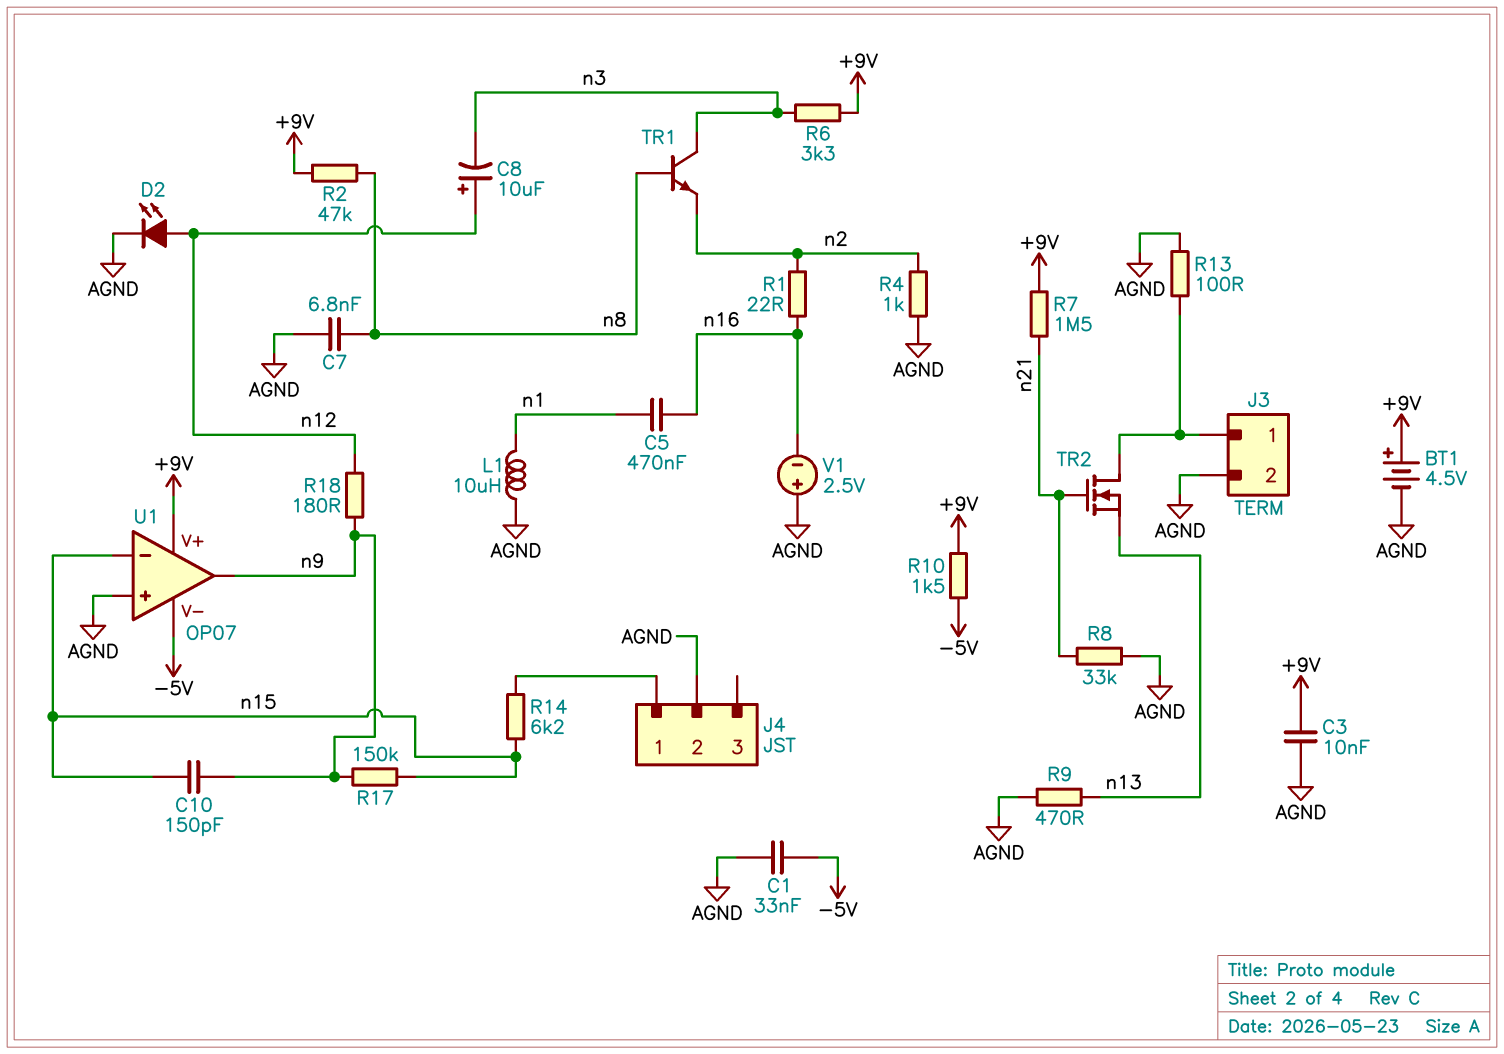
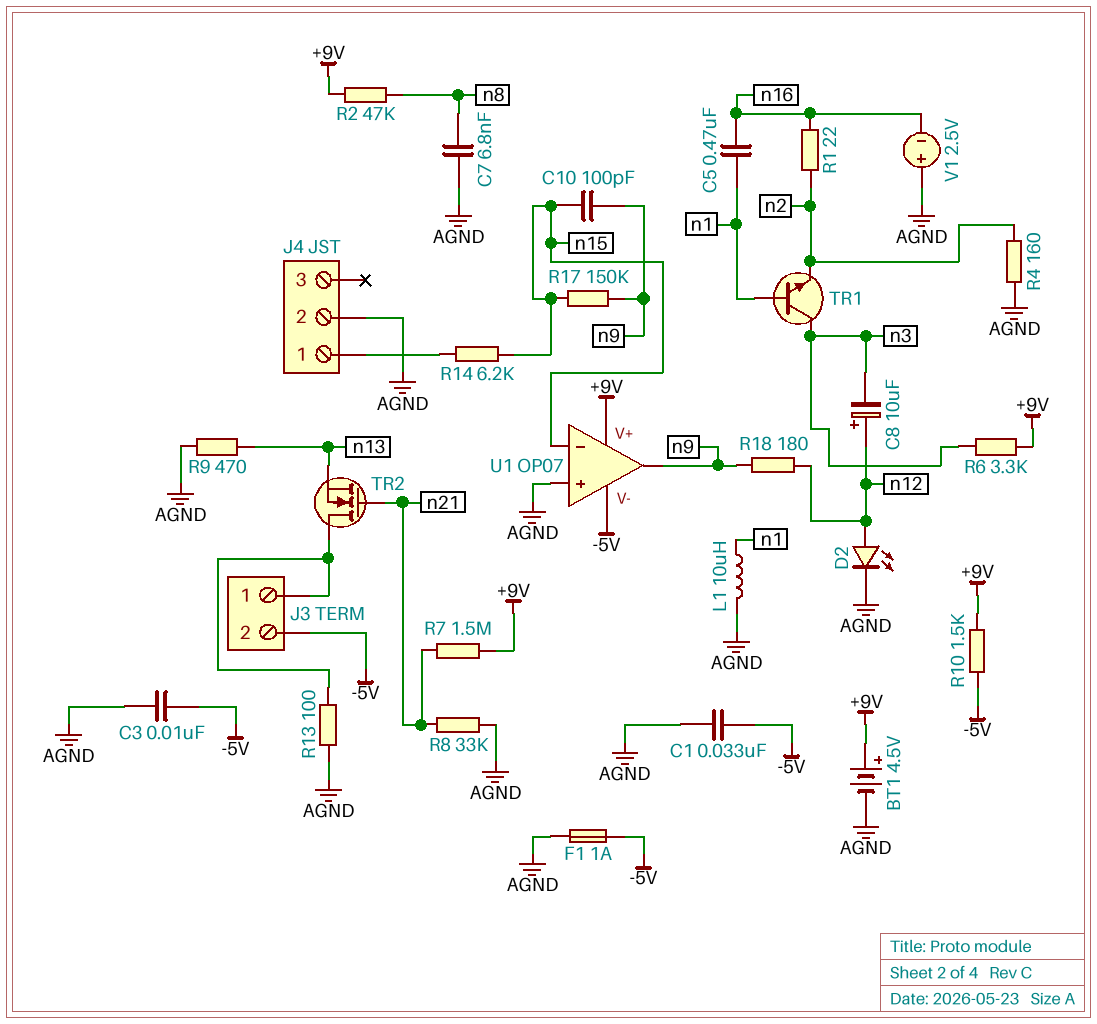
C3: 10nF (+9V, AGND) -> 10nF (-5V, AGND)
C10: 150pF (n9, n15) -> 100pF (n9, n15)
F1: none -> 1A (-5V, AGND)
J3 pin 2: AGND -> -5V
R4: 1k (AGND, n2) -> 160 (AGND, n2)
TR1: NPN (B n8, C n3, E n2) -> NPN (B n1, C n3, E n2)

